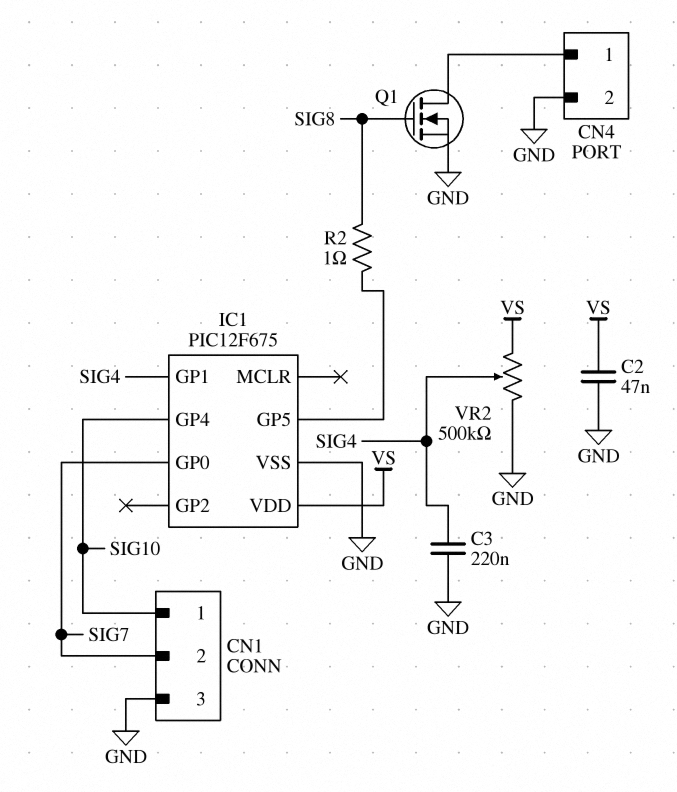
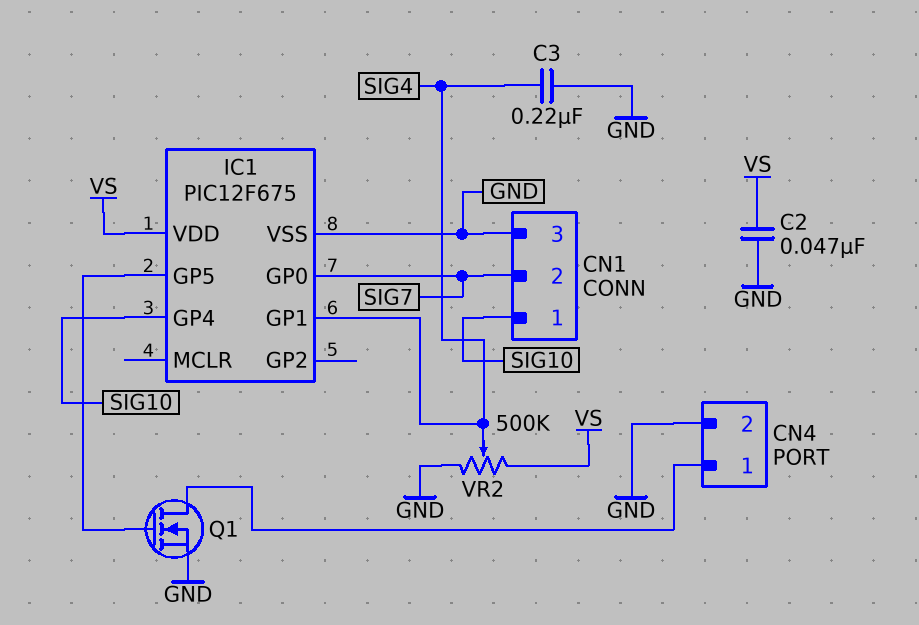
Q1: NMOS (G SIG8, D CN4/1, S GND) -> NMOS (G IC1/GP5, D CN4/1, S GND)
R2: 1 (IC1/GP5, SIG8) -> none

